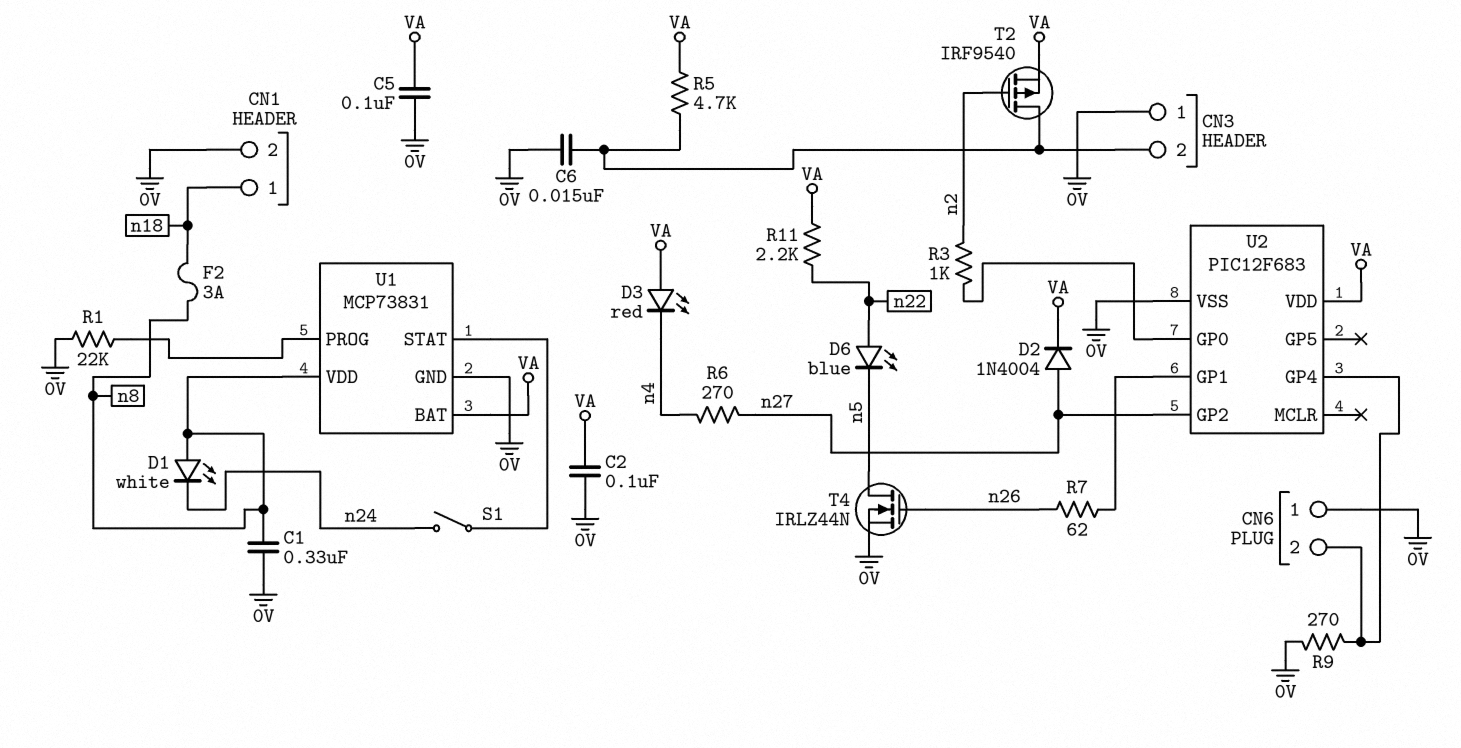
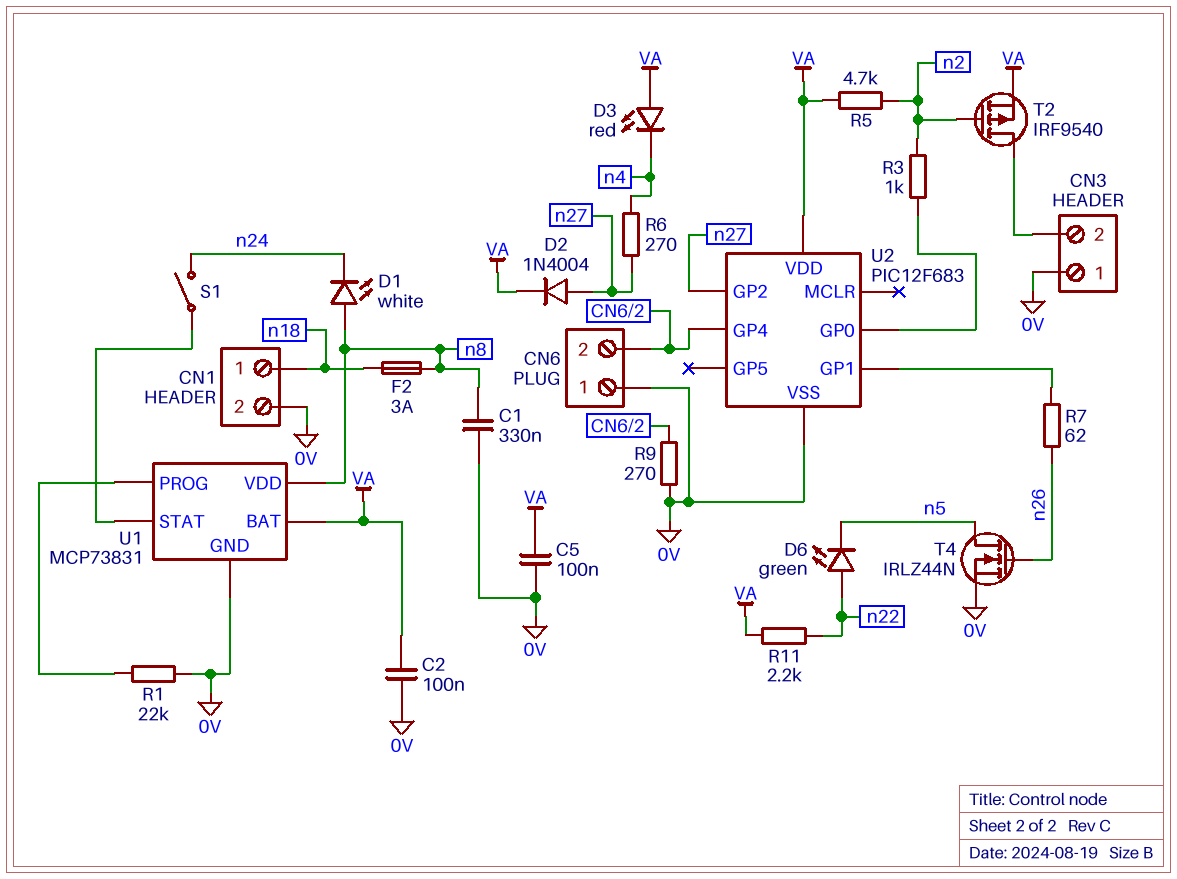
C6: 15nF (0V, CN3/2) -> none
D6: LED blue (A n22, K n5) -> LED green (A n22, K n5)
R5: 4.7k (CN3/2, VA) -> 4.7k (VA, n2)

